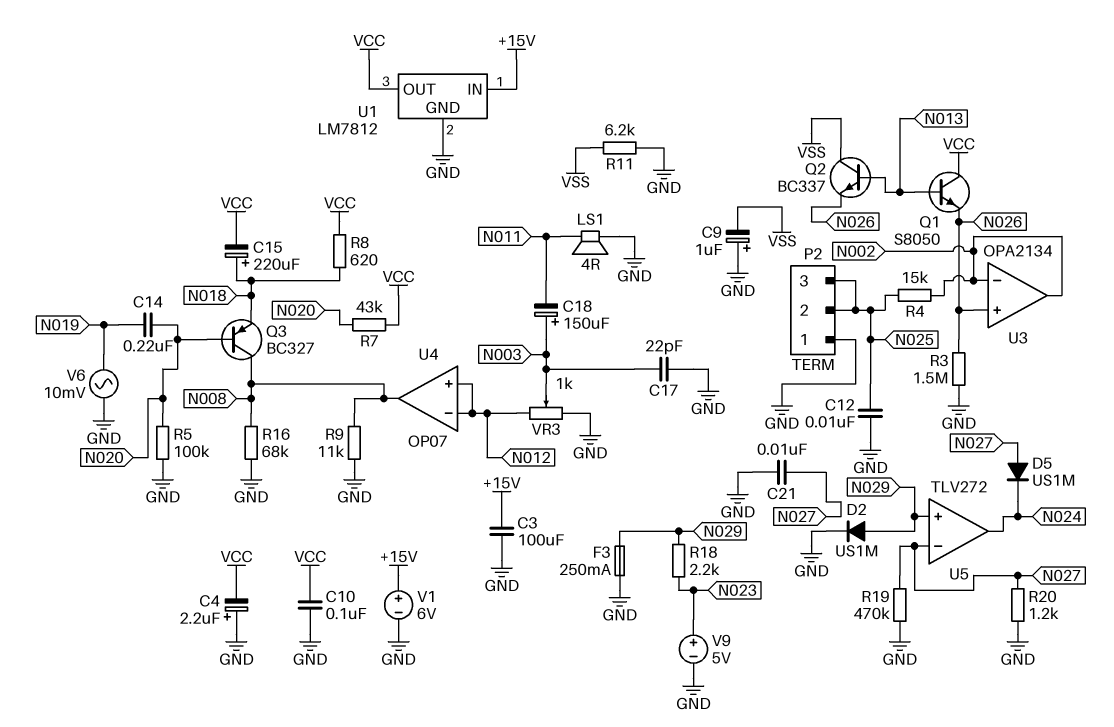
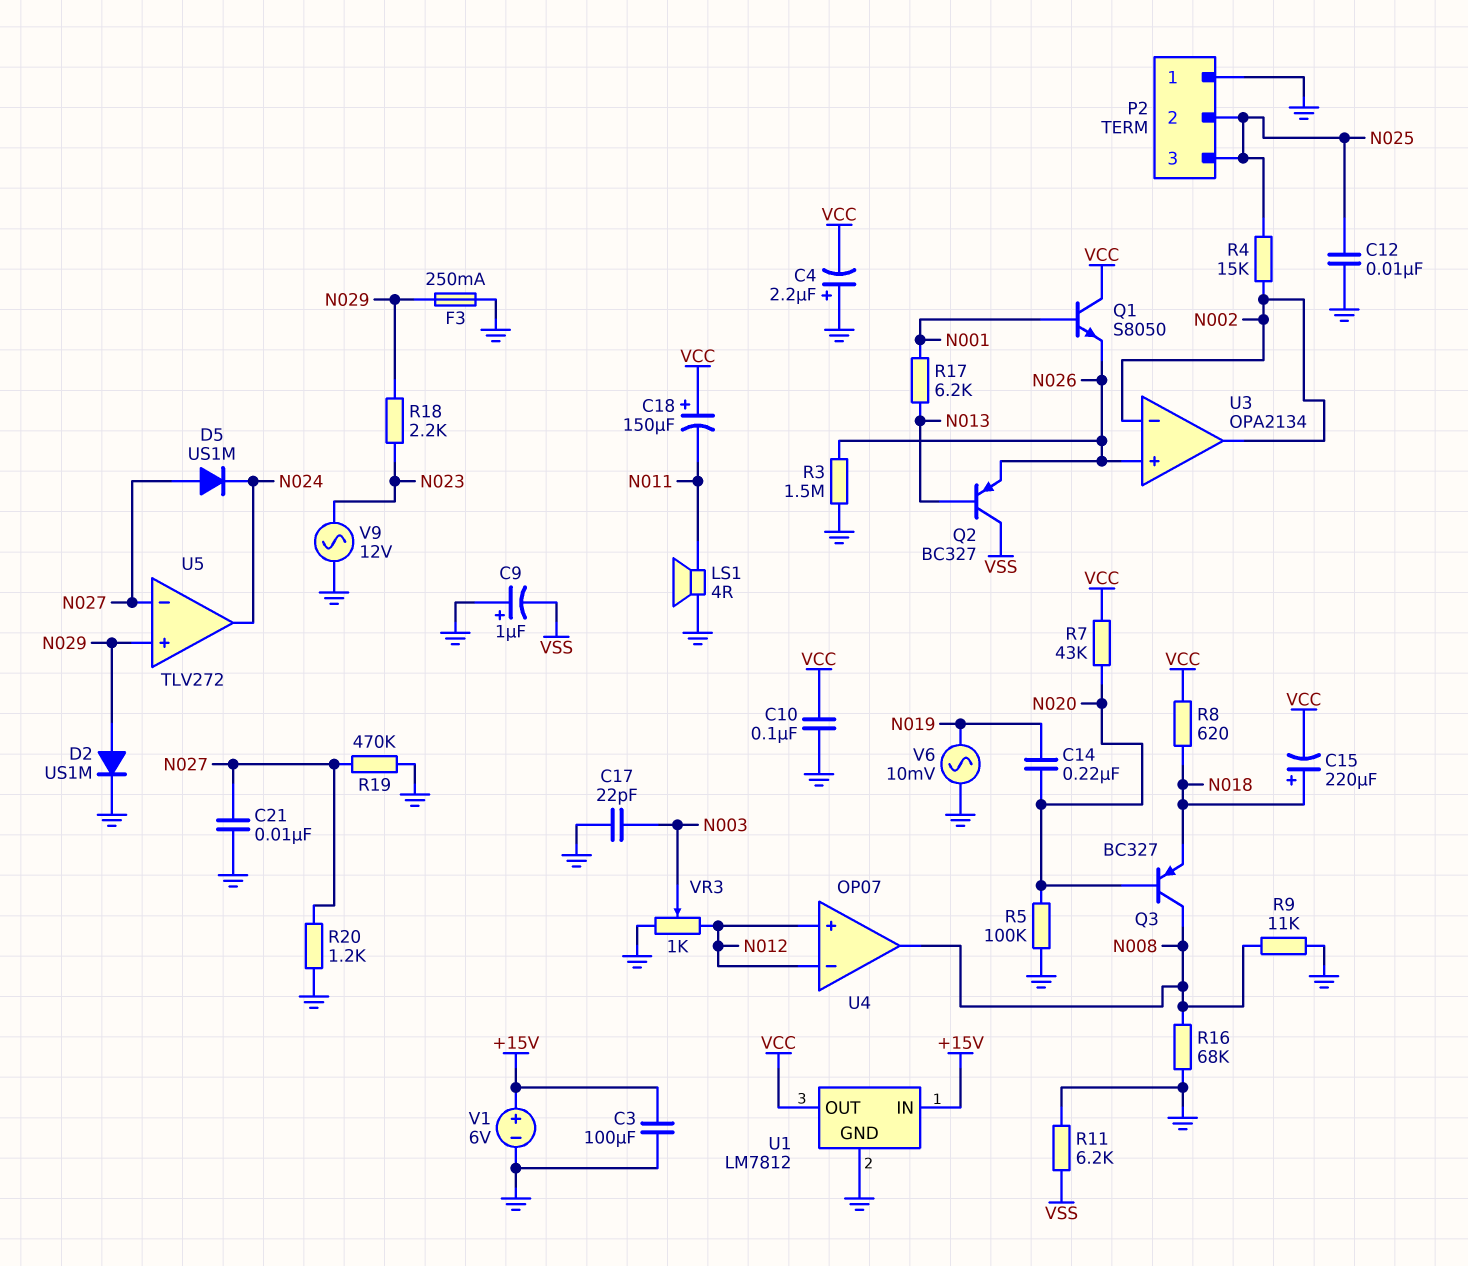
C18: 150uF (plus N003, minus N011) -> 150uF (plus VCC, minus N011)
Q1: NPN S8050 (B N013, C VCC, E N026) -> NPN S8050 (B N001, C VCC, E N026)
Q2: NPN BC337 (B N013, C VSS, E N026) -> PNP BC327 (B N013, C VSS, E N026)
R17: none -> 6.2k (N001, N013)
V9: 5V (plus N023, minus GND) -> AC 12V (GND, N023)

